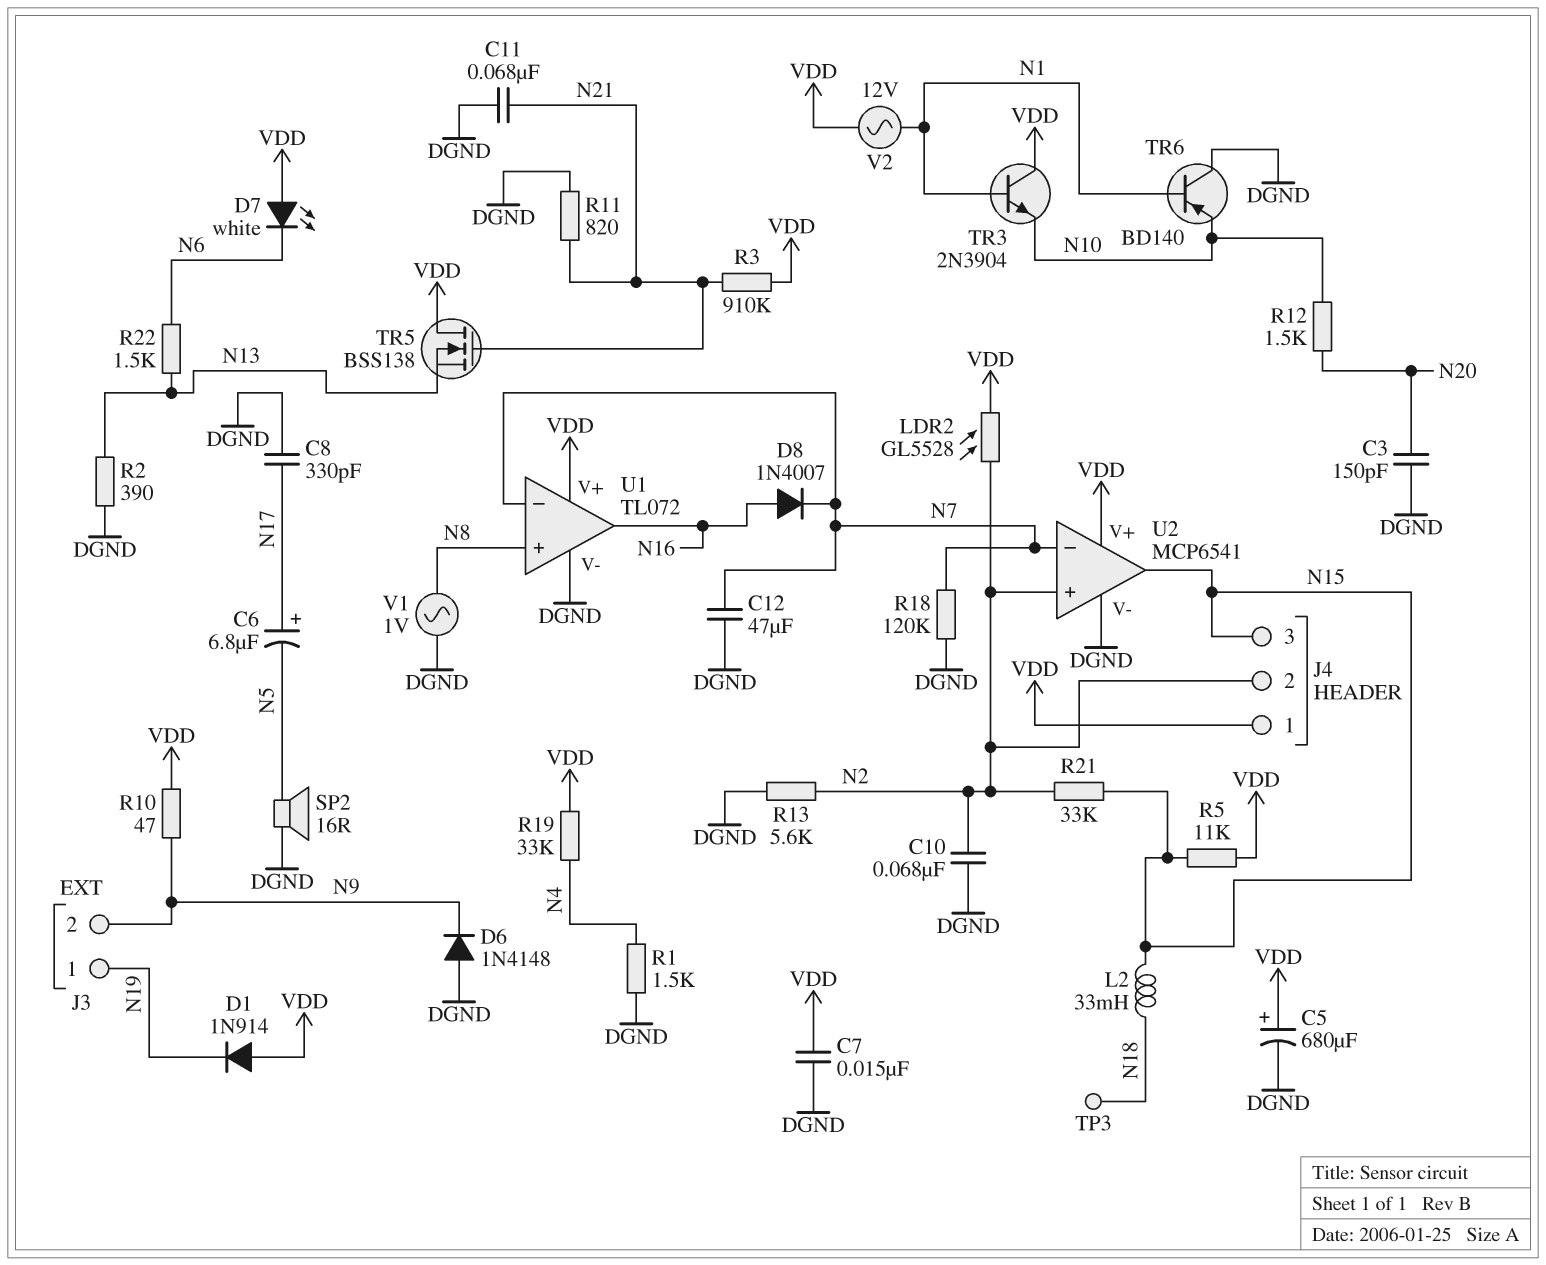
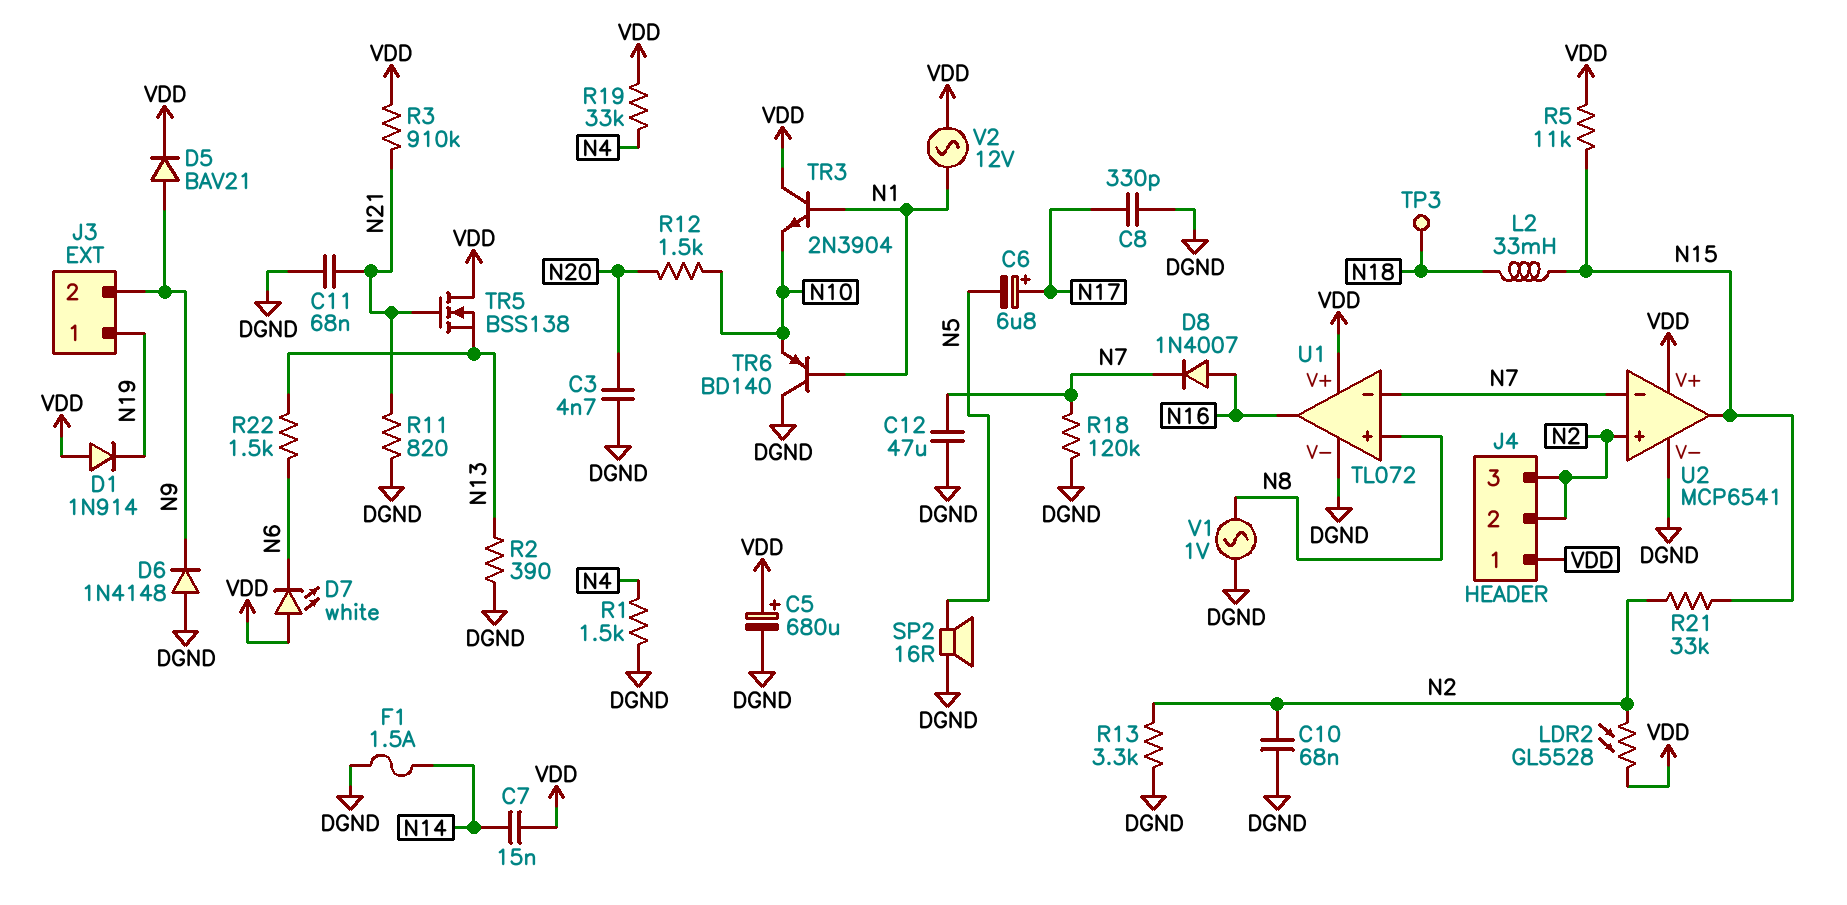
C3: 150pF (DGND, N20) -> 4.7nF (DGND, N20)
C7: 15nF (DGND, VDD) -> 15nF (N14, VDD)
D5: none -> diode BAV21 (A N9, K VDD)
F1: none -> 1.5A (DGND, N14)
J4 pin 3: N15 -> N2
R10: 47 (N9, VDD) -> none
R13: 5.6k (DGND, N2) -> 3.3k (DGND, N2)

